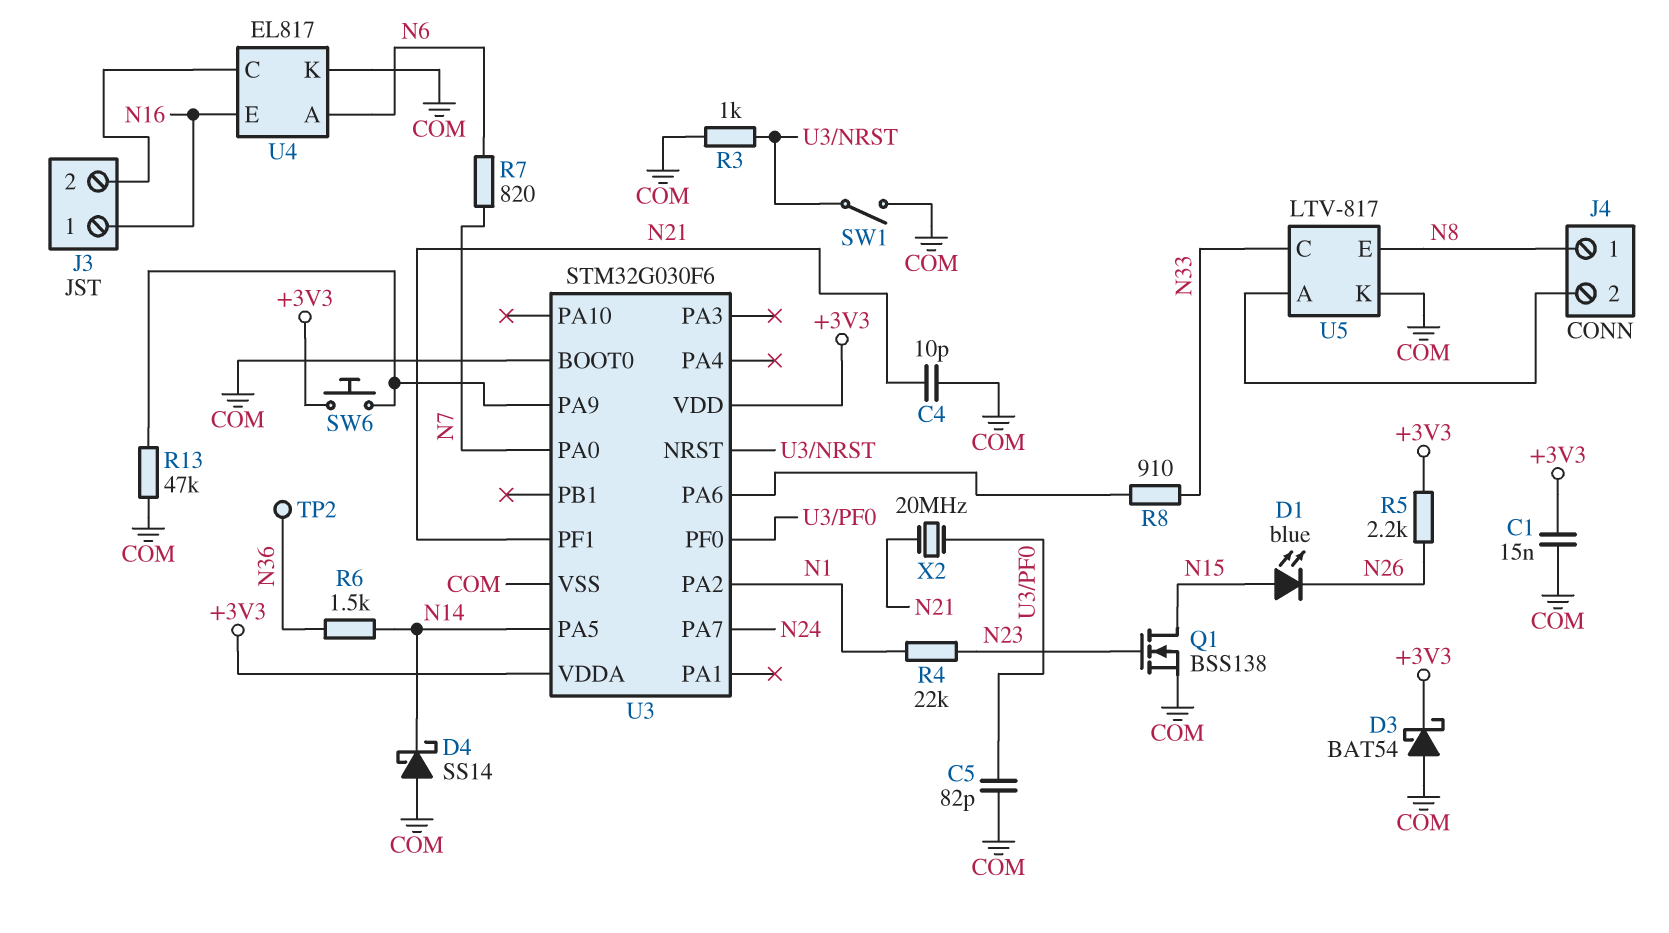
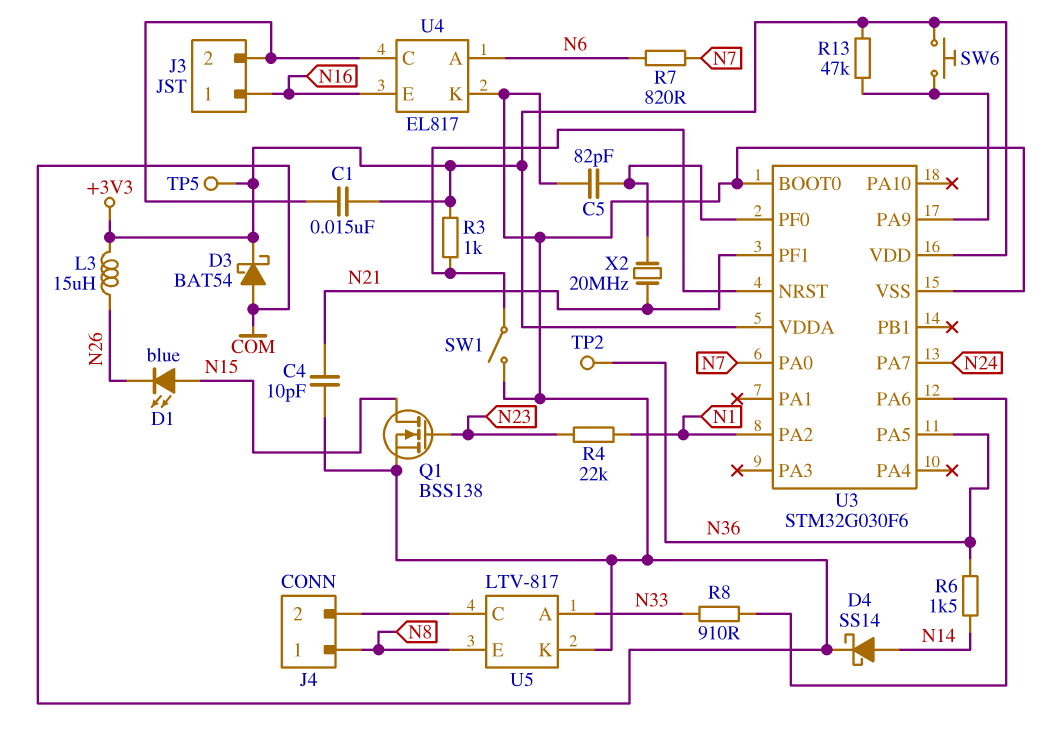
C1: 15nF (+3V3, COM) -> 15nF (+3V3, J3/2)
D4: schottky SS14 (A COM, K N14) -> schottky SS14 (A N14, K COM)
L3: none -> 15uH (+3V3, N26)
R3: 1k (COM, U3/NRST) -> 1k (+3V3, U3/NRST)
R5: 2.2k (+3V3, N26) -> none
R13: 47k (COM, U3/PA9) -> 47k (+3V3, U3/PA9)
TP5: none -> test point (+3V3)
U3 pin PA5: N14 -> N36
U5 pin A: J4/2 -> N33
U5 pin C: N33 -> J4/2

